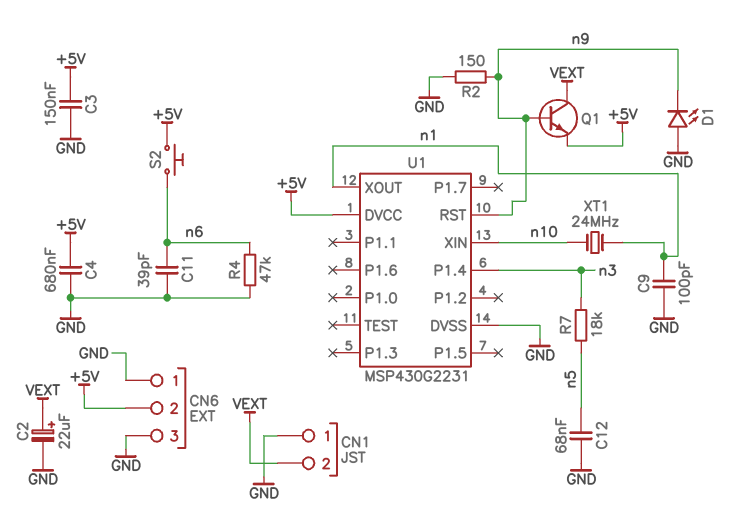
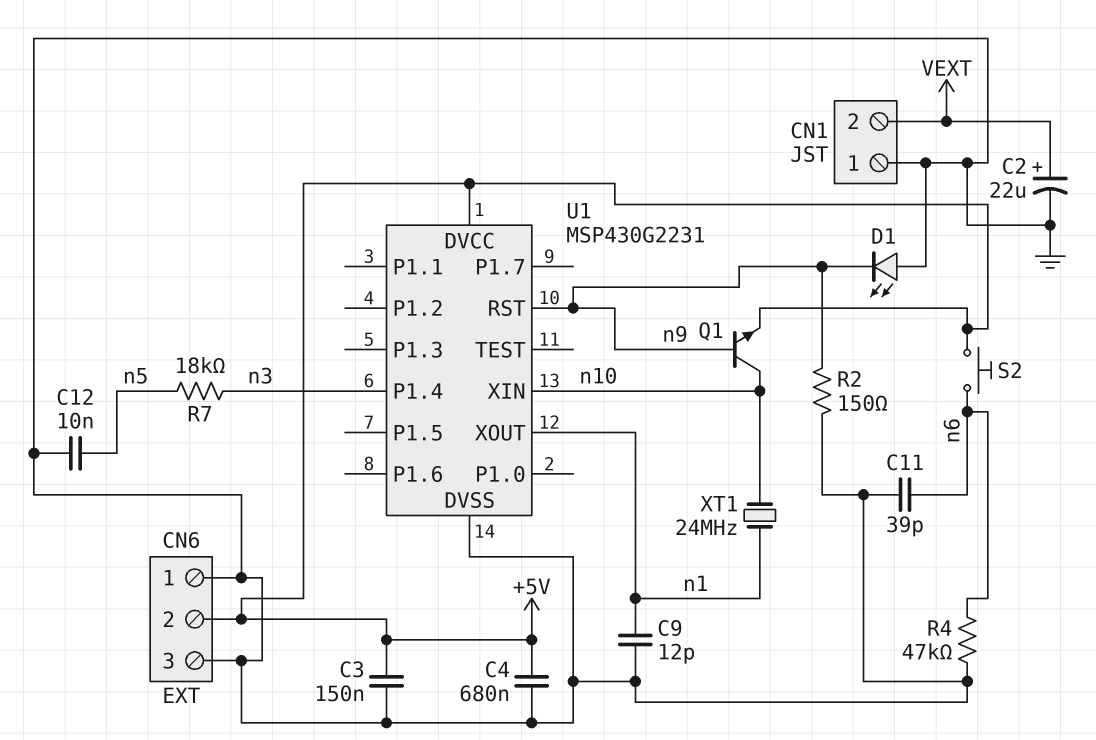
C9: 100pF (GND, n1) -> 12pF (GND, n1)
C12: 68nF (GND, n5) -> 10nF (GND, n5)
Q1: NPN (B n9, C VEXT, E +5V) -> NPN (B n9, C n10, E +5V)

